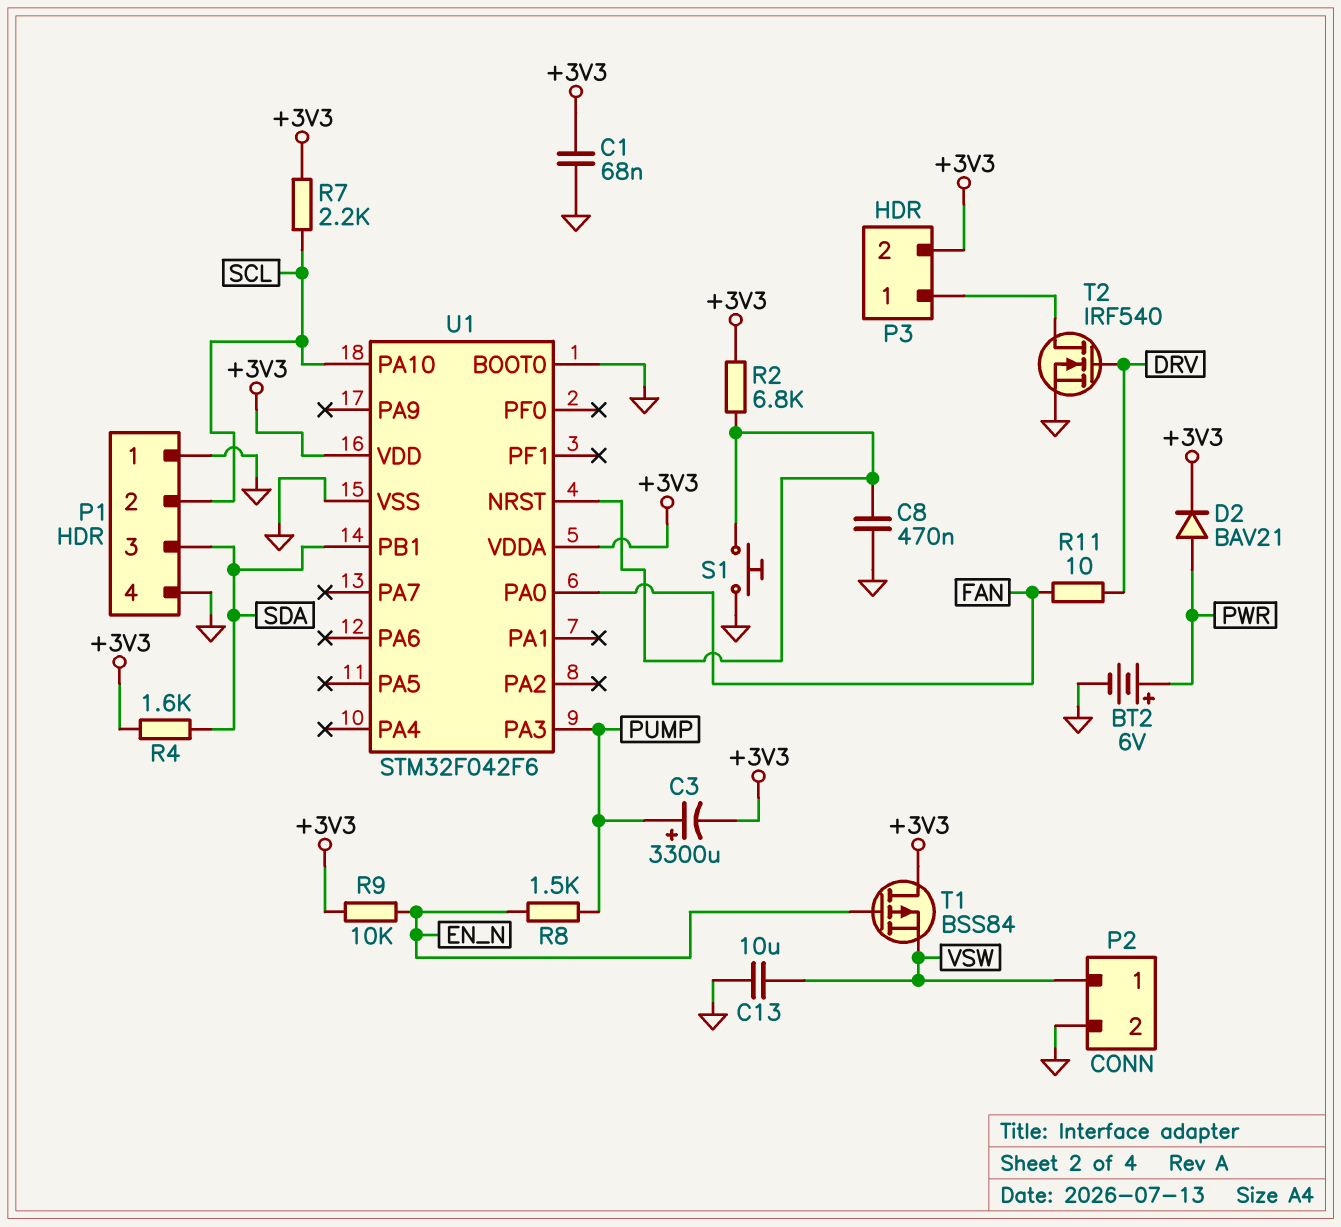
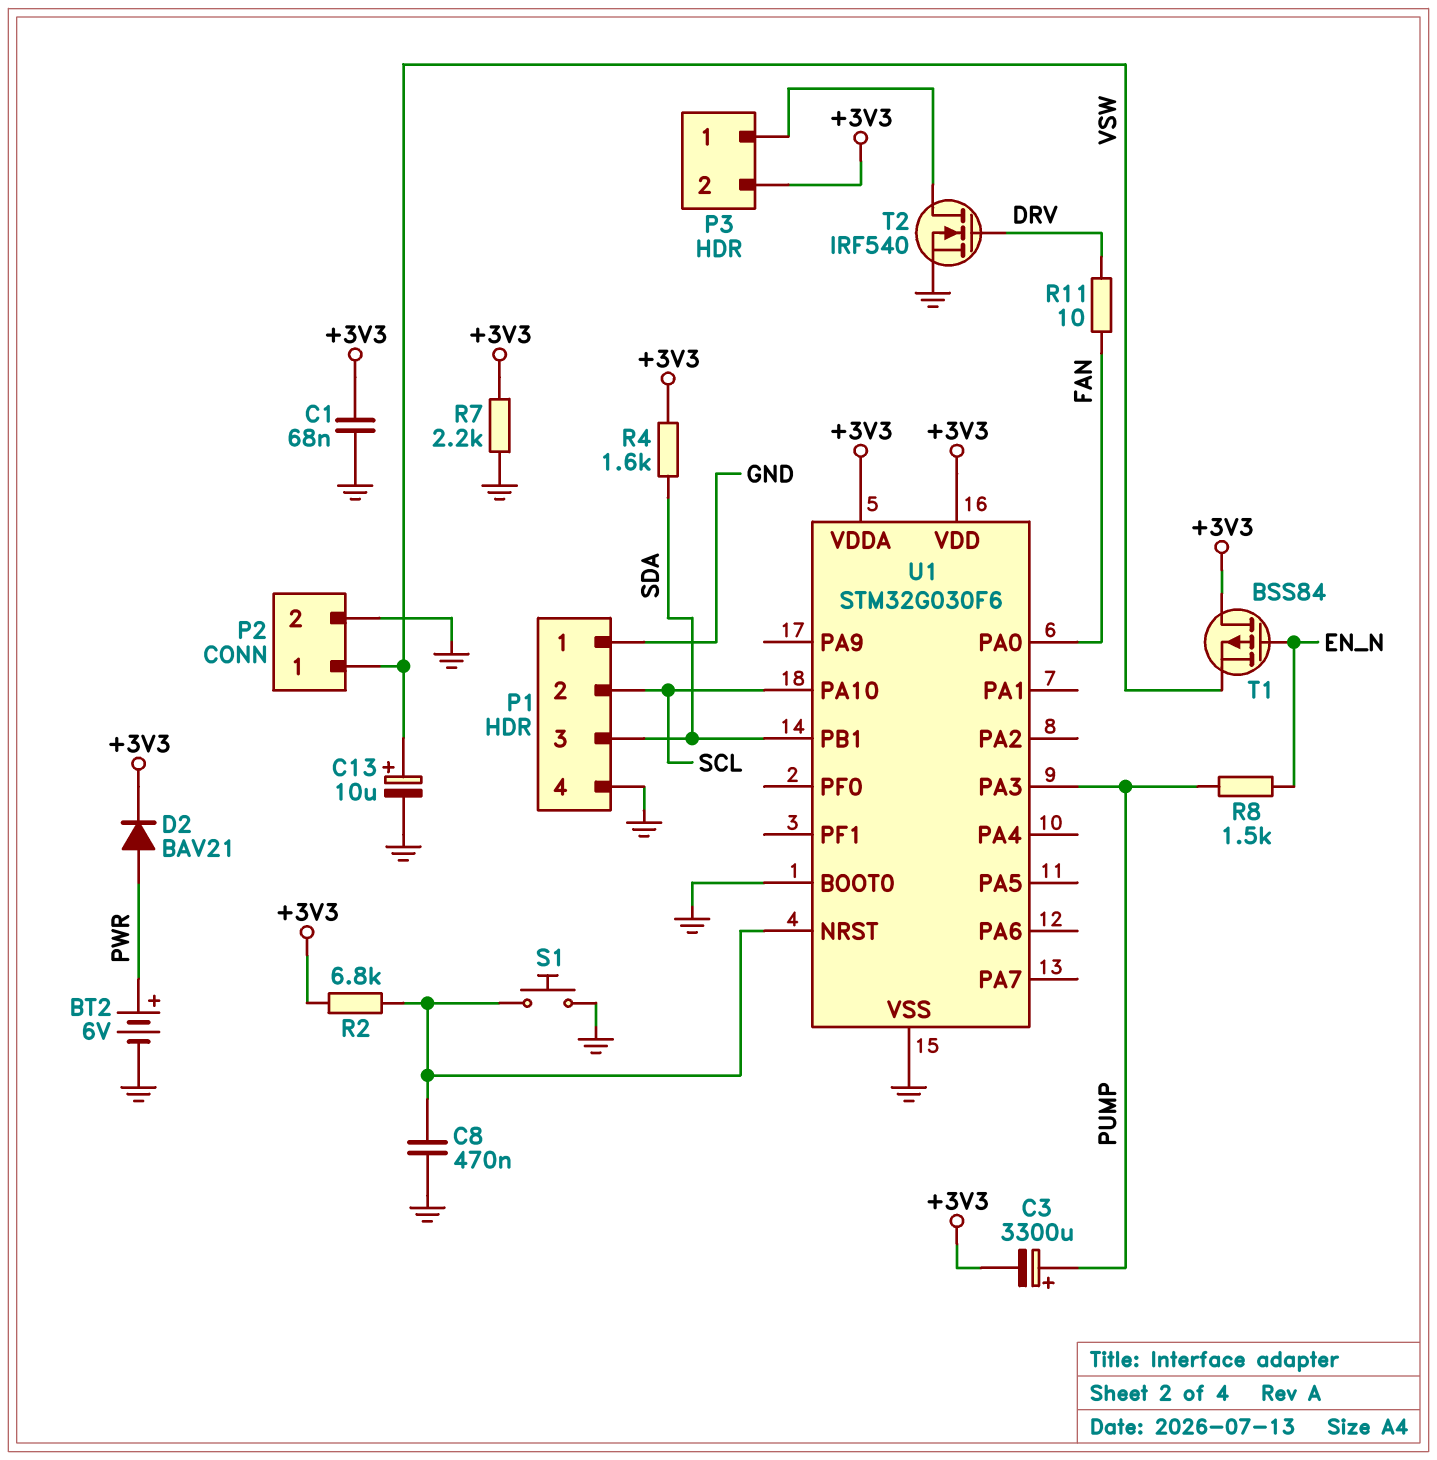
C13: 10uF (GND, VSW) -> 10uF (plus VSW, minus GND)
R7: 2.2k (+3V3, SCL) -> 2.2k (+3V3, GND)
R9: 10k (+3V3, EN_N) -> none
U1: STM32F042F6 -> STM32G030F6

